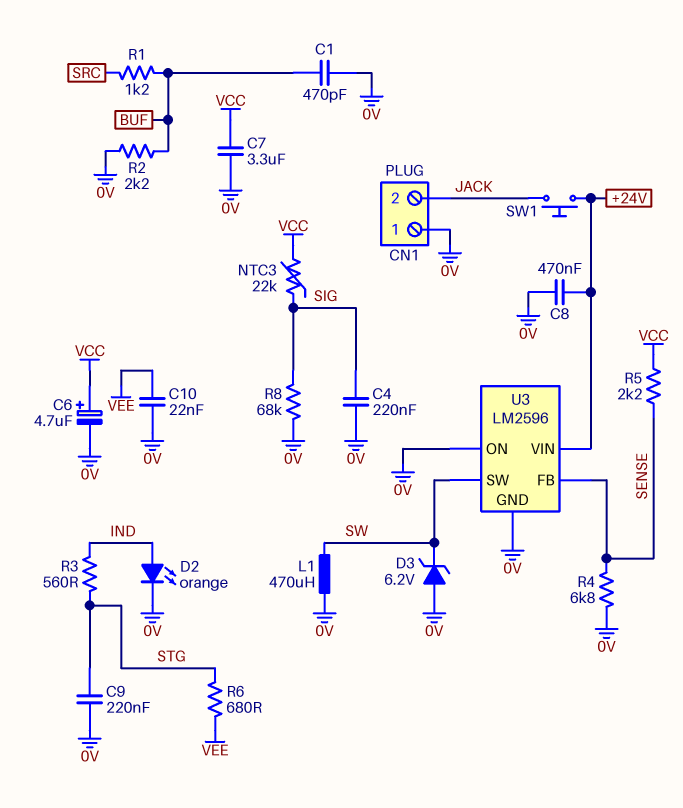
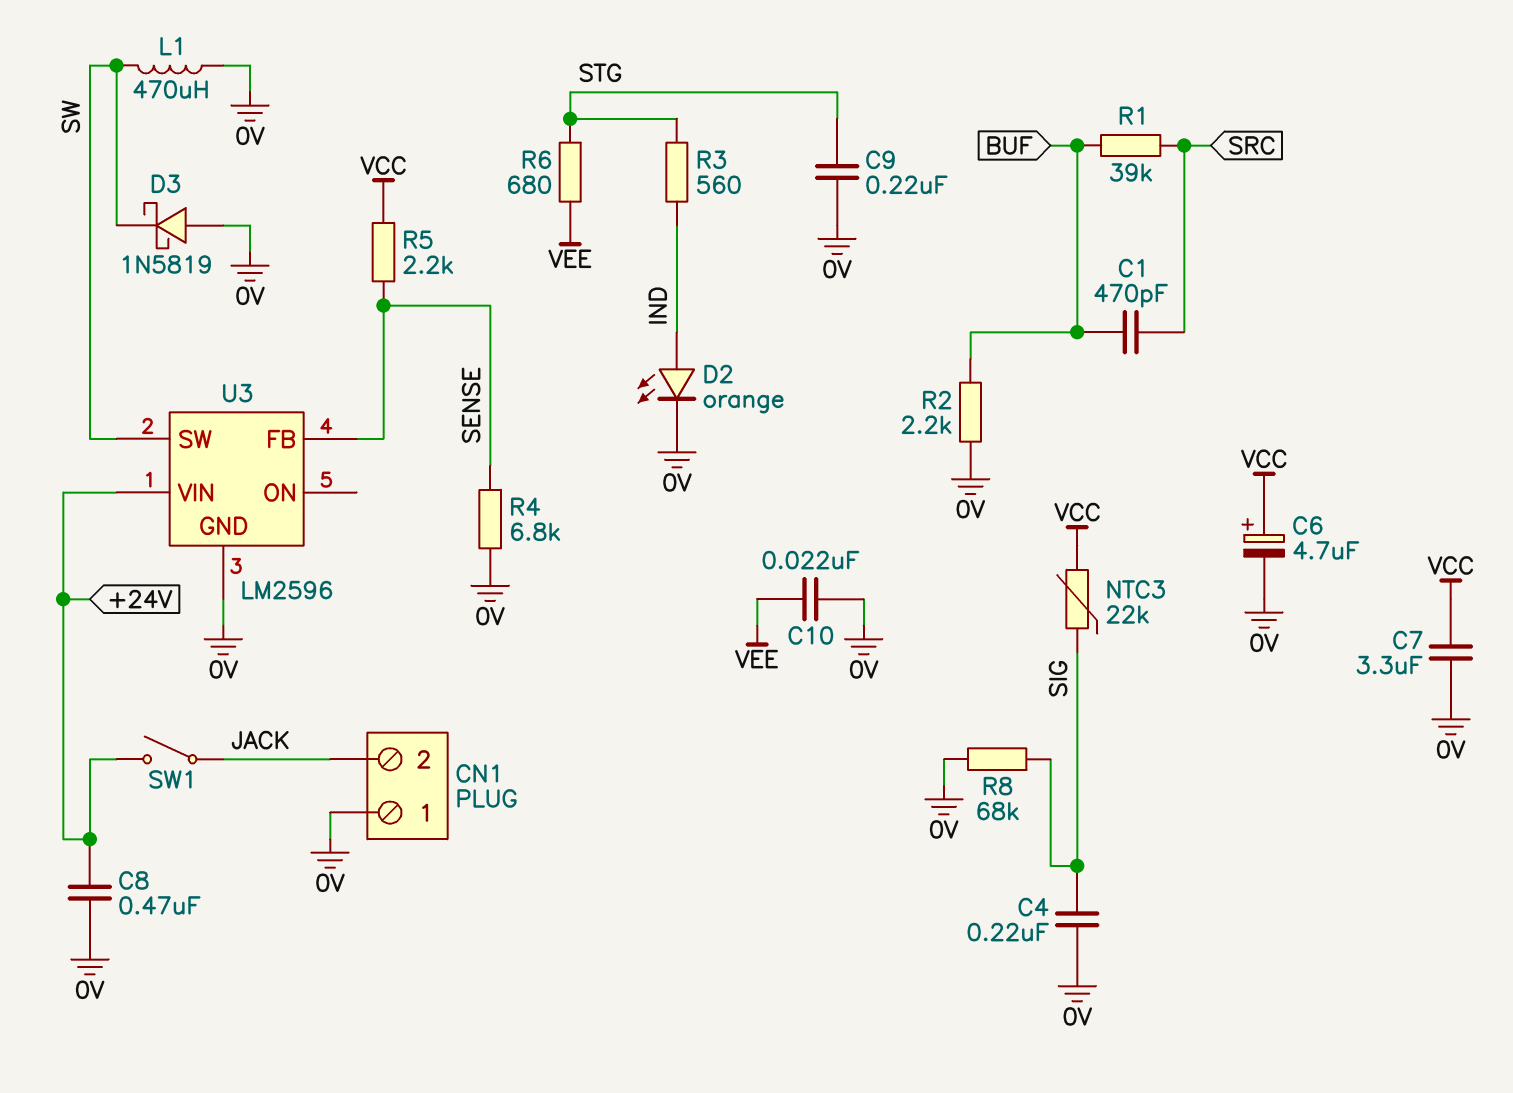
C1: 470pF (0V, BUF) -> 470pF (BUF, SRC)
D3: zener 6.2V (A 0V, K SW) -> schottky 1N5819 (A 0V, K SW)
R1: 1.2k (BUF, SRC) -> 39k (BUF, SRC)
SW1: button (+24V, JACK) -> switch (+24V, JACK)
U3 pin ON: 0V -> none

